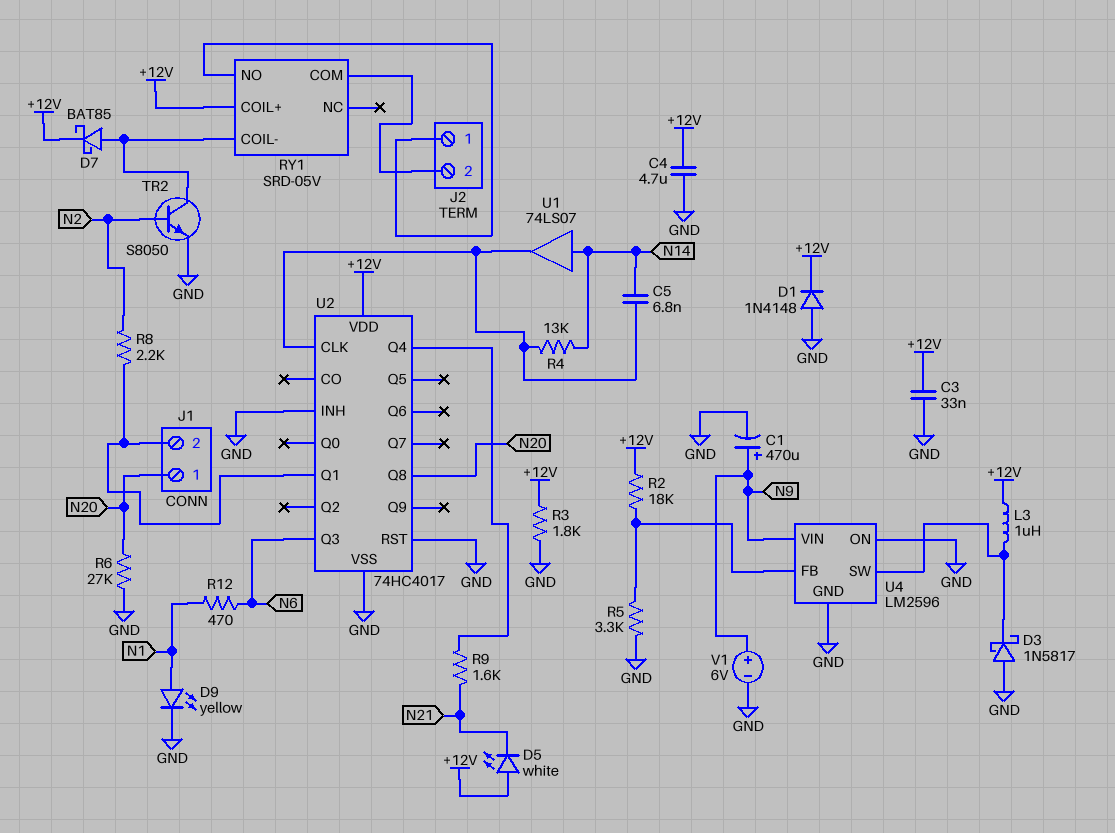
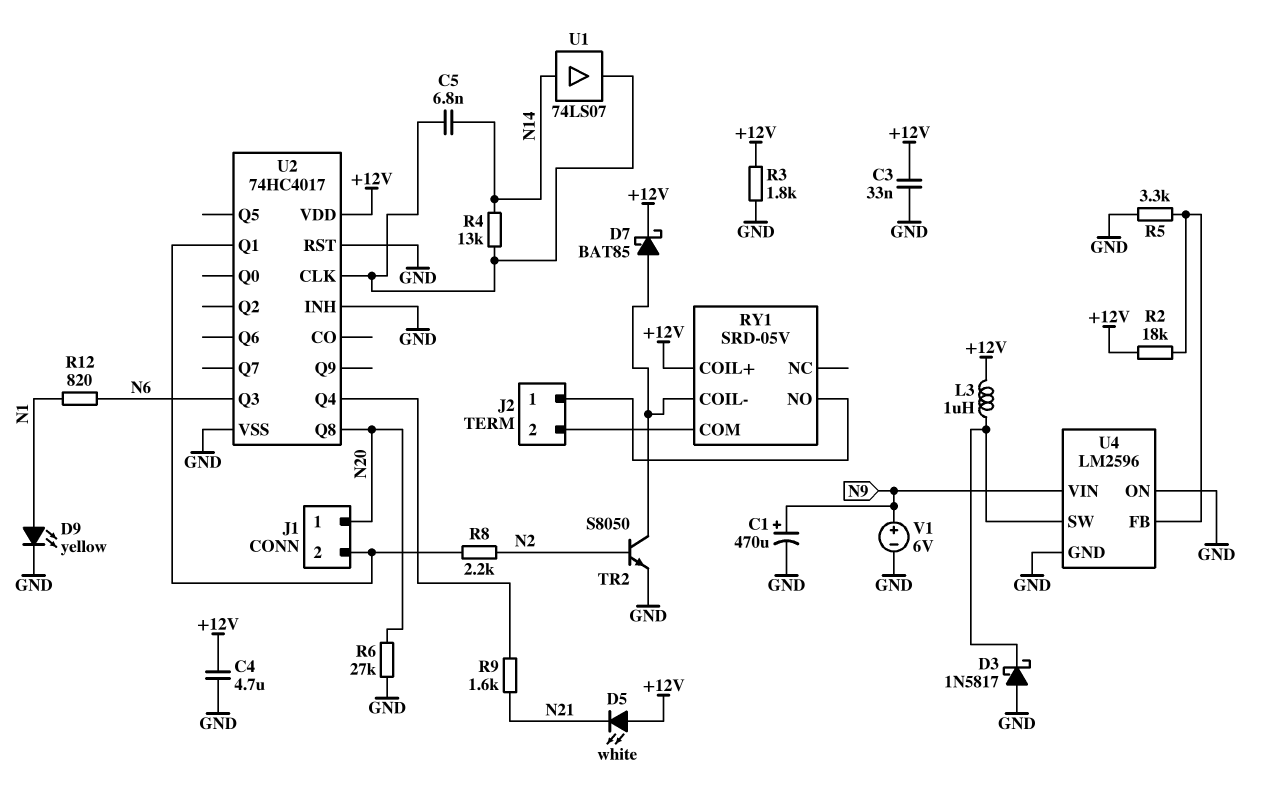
D1: diode 1N4148 (A GND, K +12V) -> none
R12: 470 (N1, N6) -> 820 (N1, N6)

